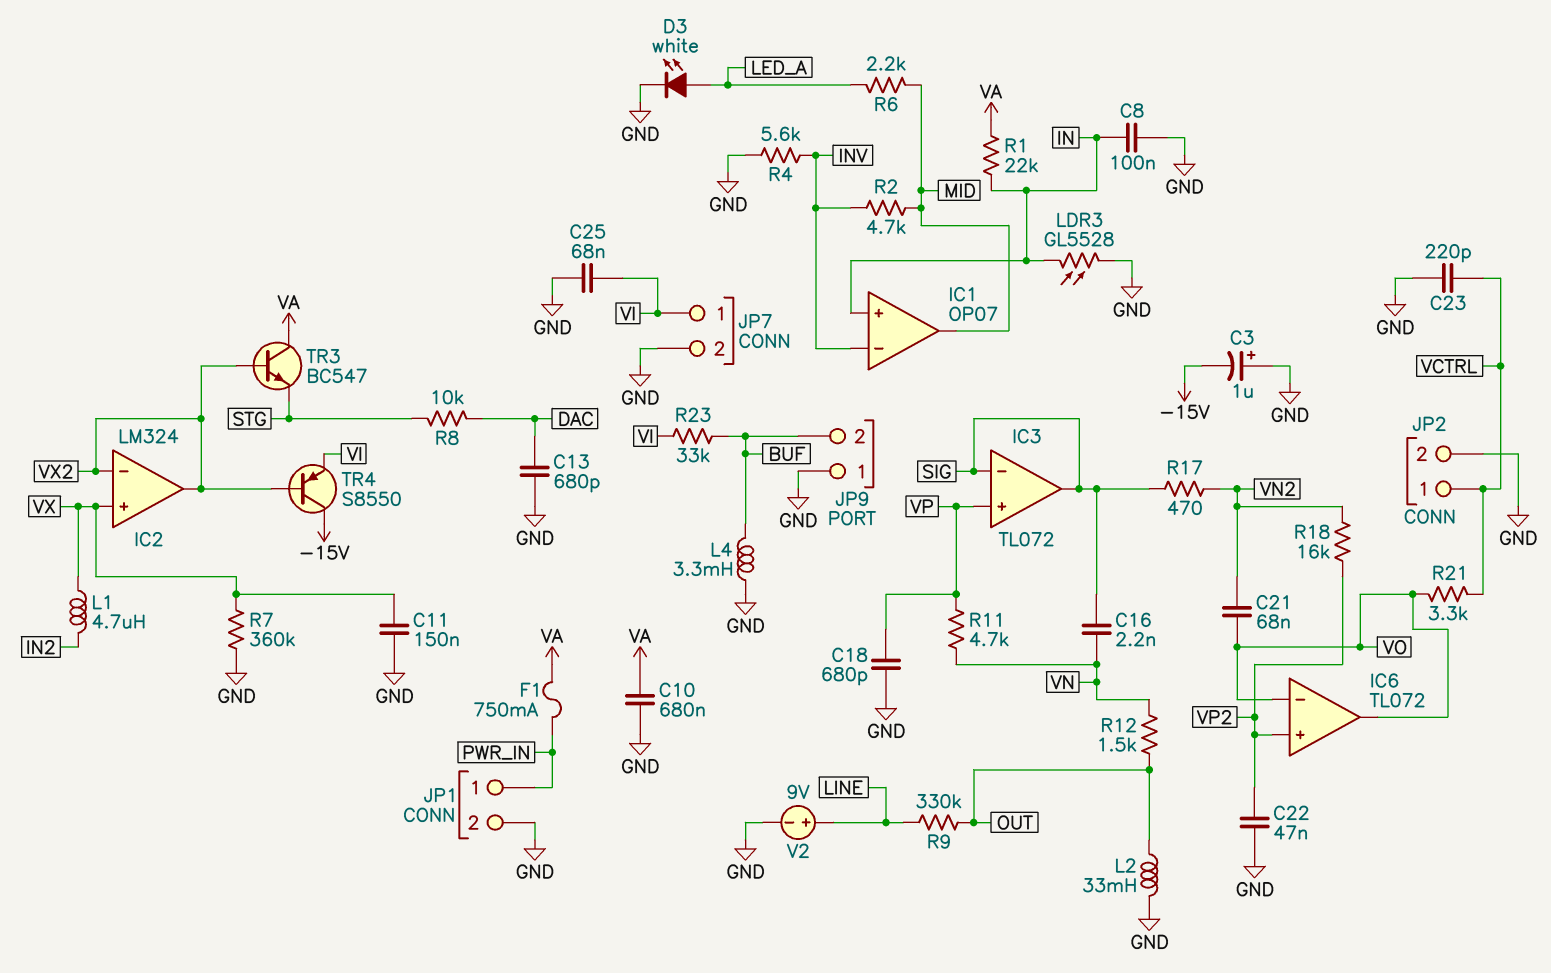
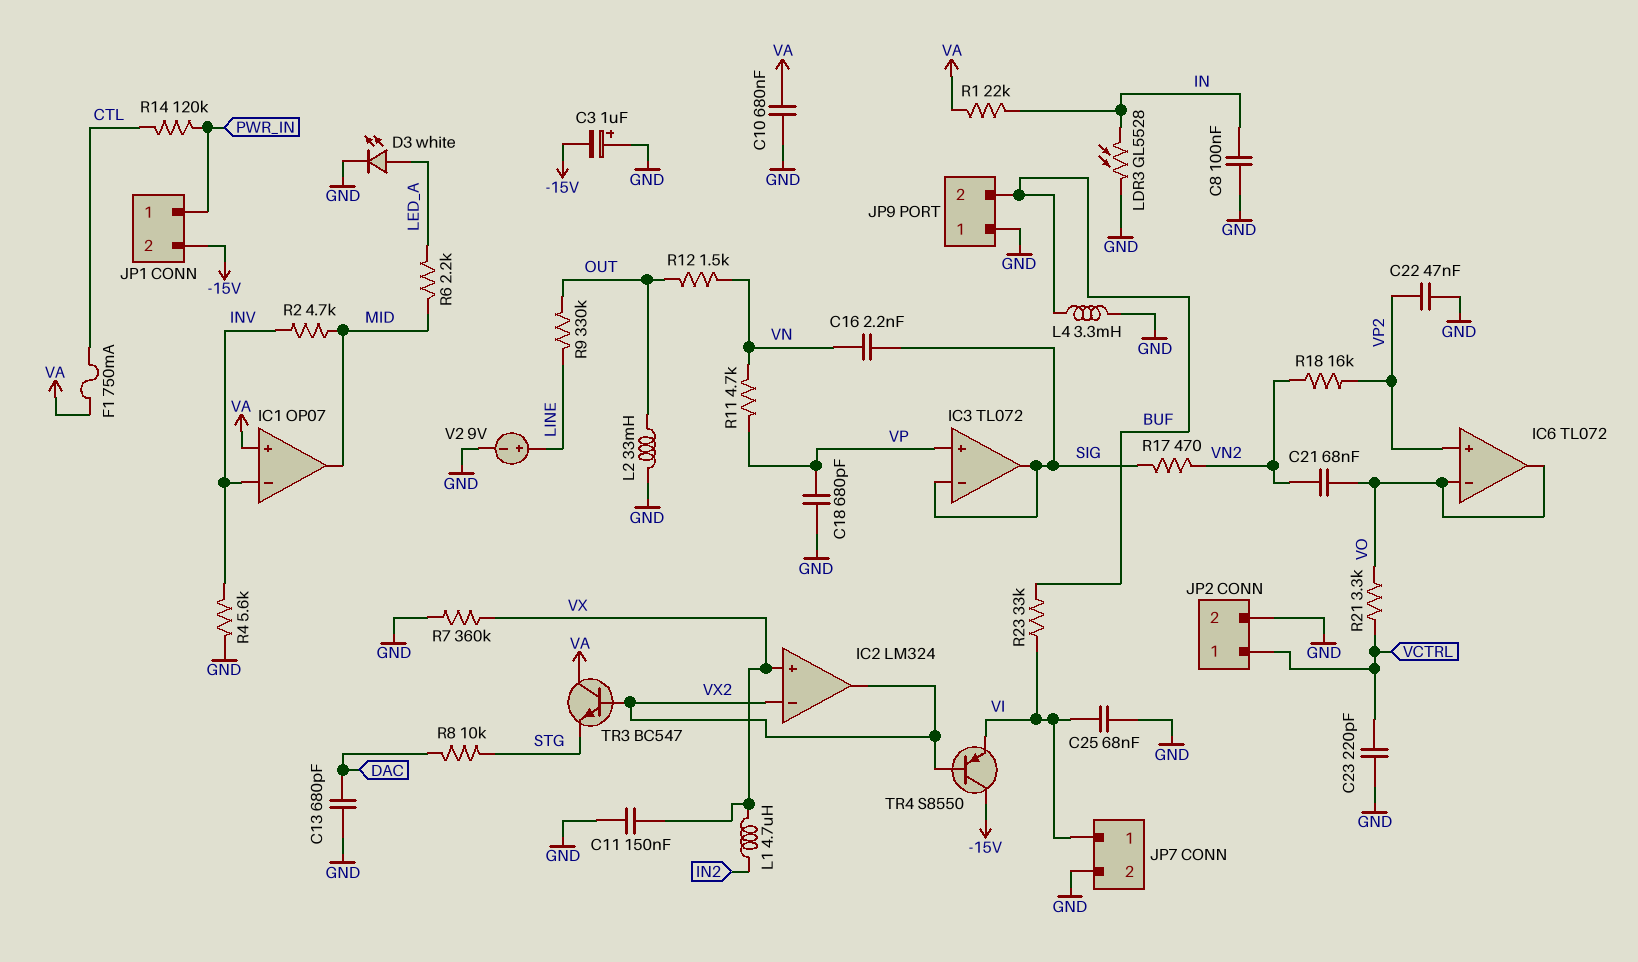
F1: 750mA (PWR_IN, VA) -> 750mA (CTL, VA)
IC1 pin in+: IN -> VA
JP1 pin 2: GND -> -15V
R14: none -> 120k (CTL, PWR_IN)

